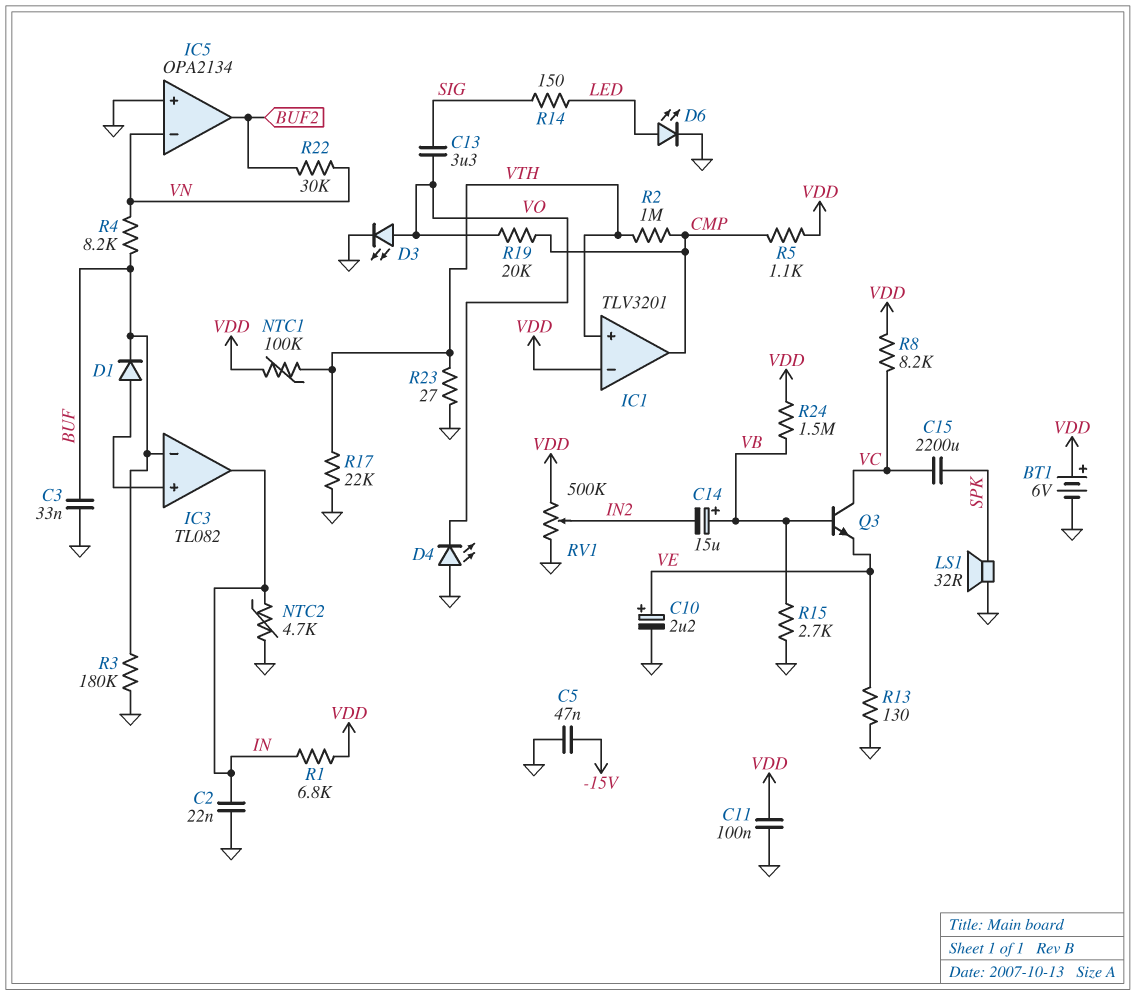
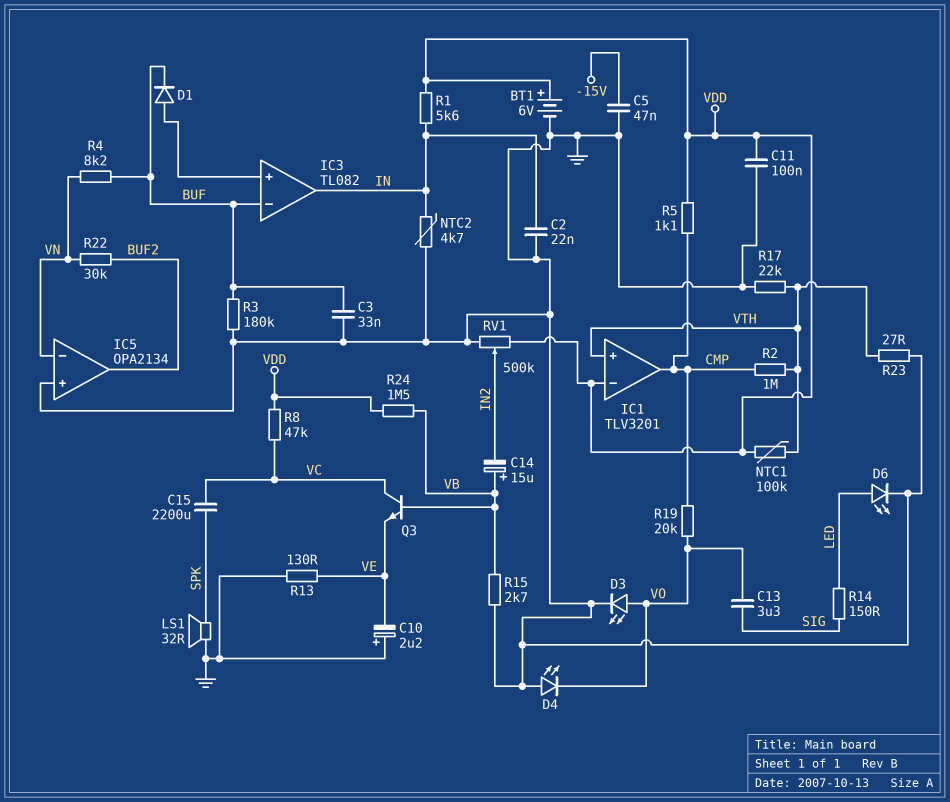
C10: 2.2uF (plus VE, minus GND) -> 2.2uF (plus GND, minus VE)
R1: 6.8k (IN, VDD) -> 5.6k (IN, VDD)
R8: 8.2k (VC, VDD) -> 47k (VC, VDD)

